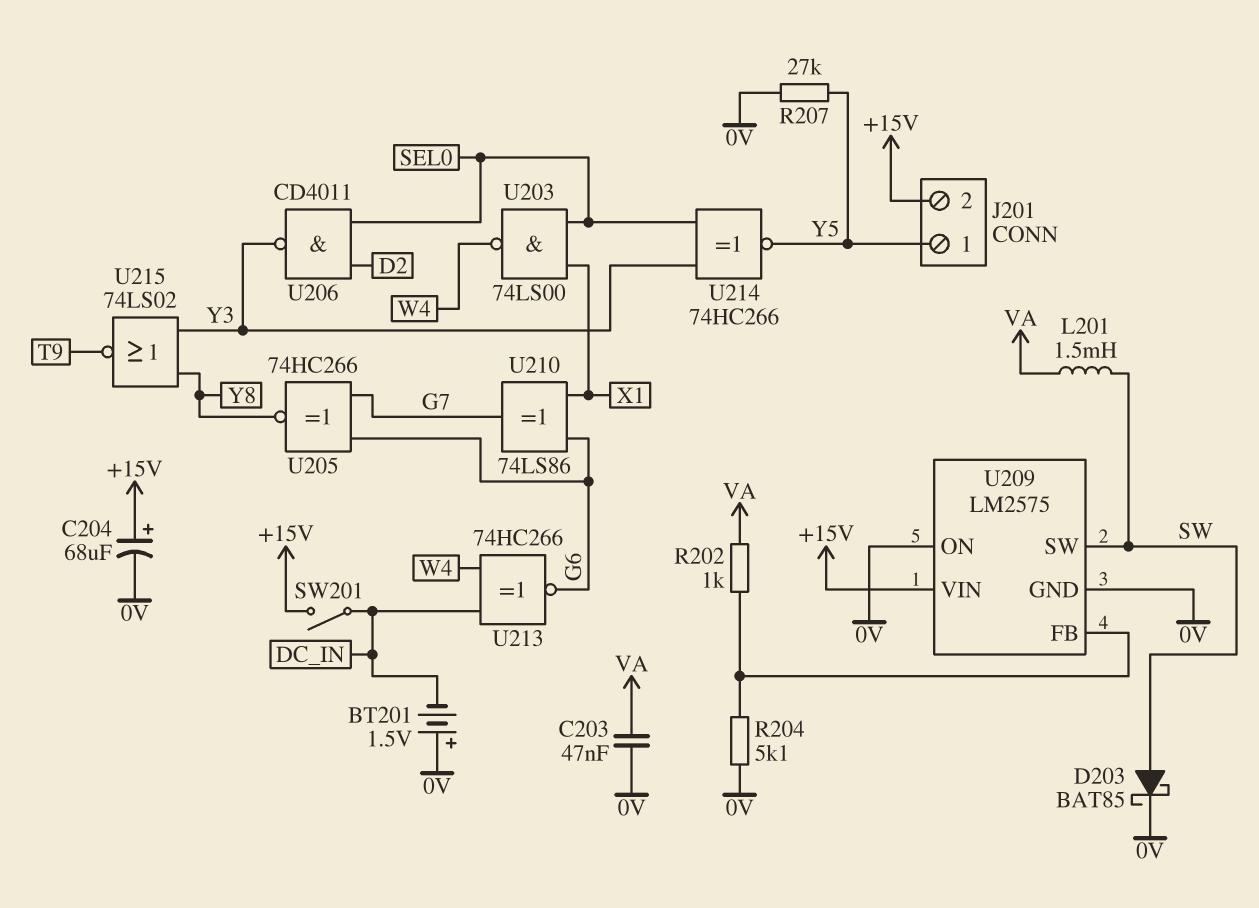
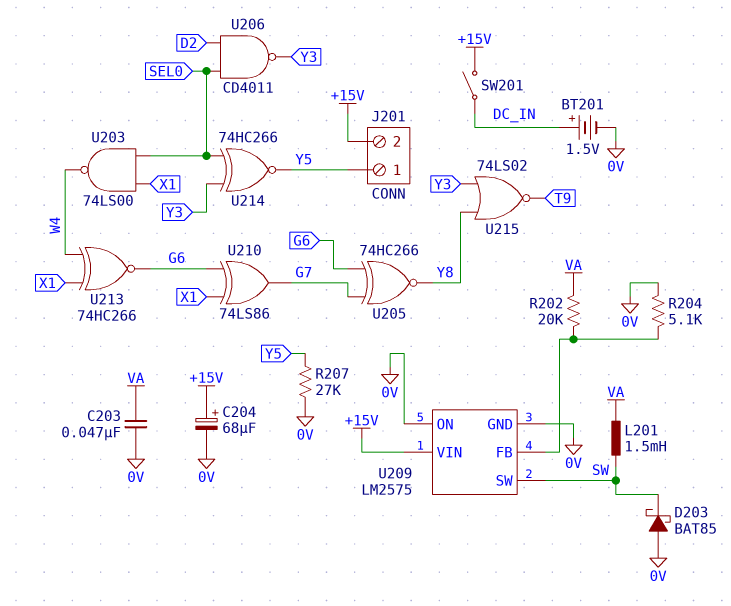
BT201: 1.5V (plus 0V, minus DC_IN) -> 1.5V (plus DC_IN, minus 0V)
D203: schottky BAT85 (A SW, K 0V) -> schottky BAT85 (A 0V, K SW)
R202: 1k (U209/FB, VA) -> 20k (U209/FB, VA)
U213: XNOR 74HC266 (in DC_IN, in W4, out G6) -> XNOR 74HC266 (in W4, in X1, out G6)

